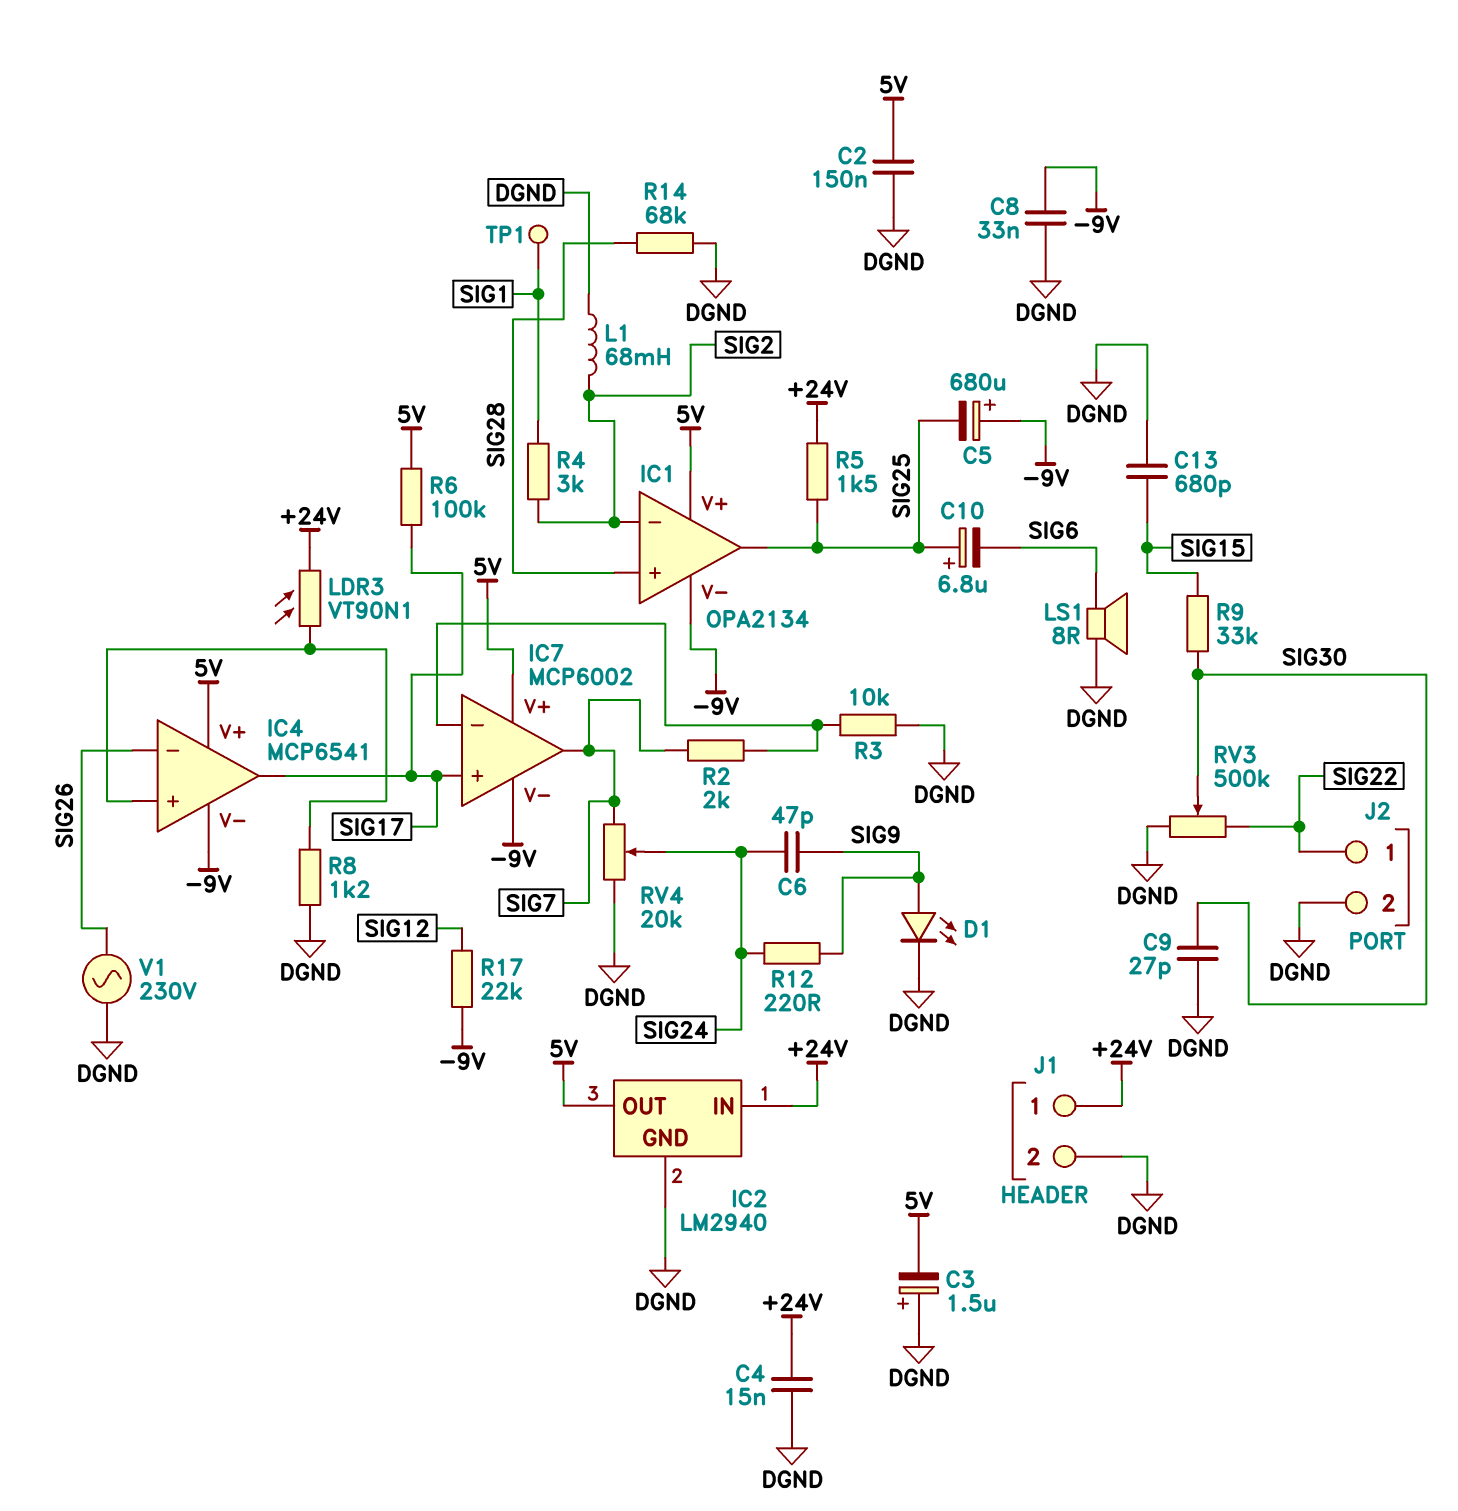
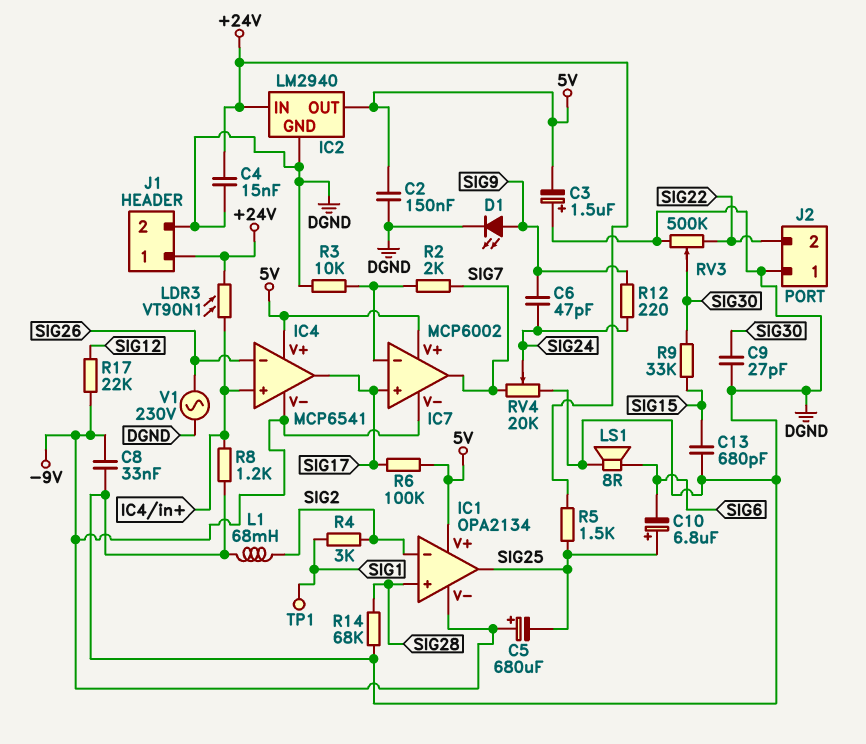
J2 pin 1: SIG22 -> DGND
J2 pin 2: DGND -> SIG22

